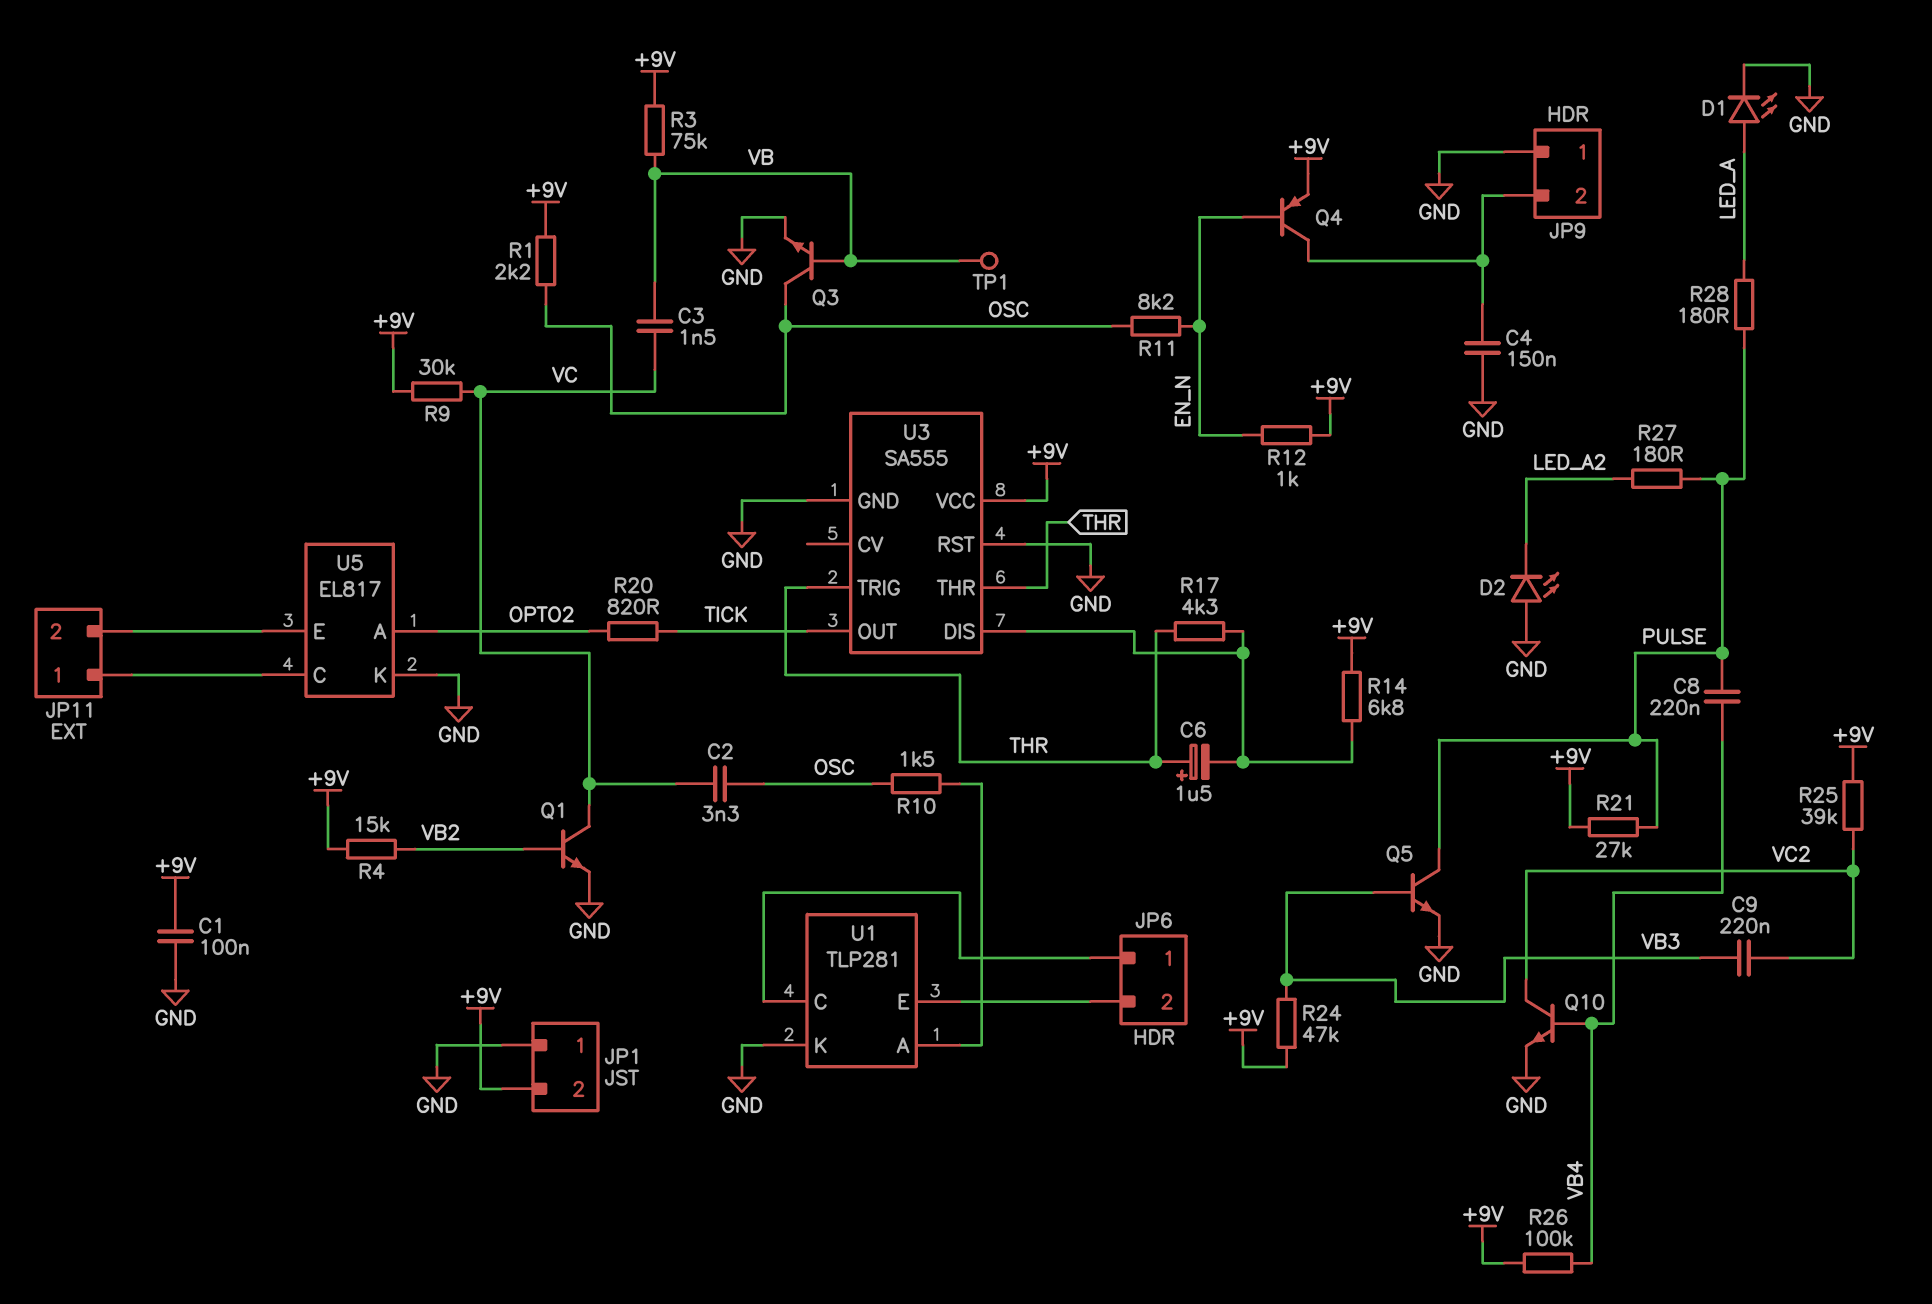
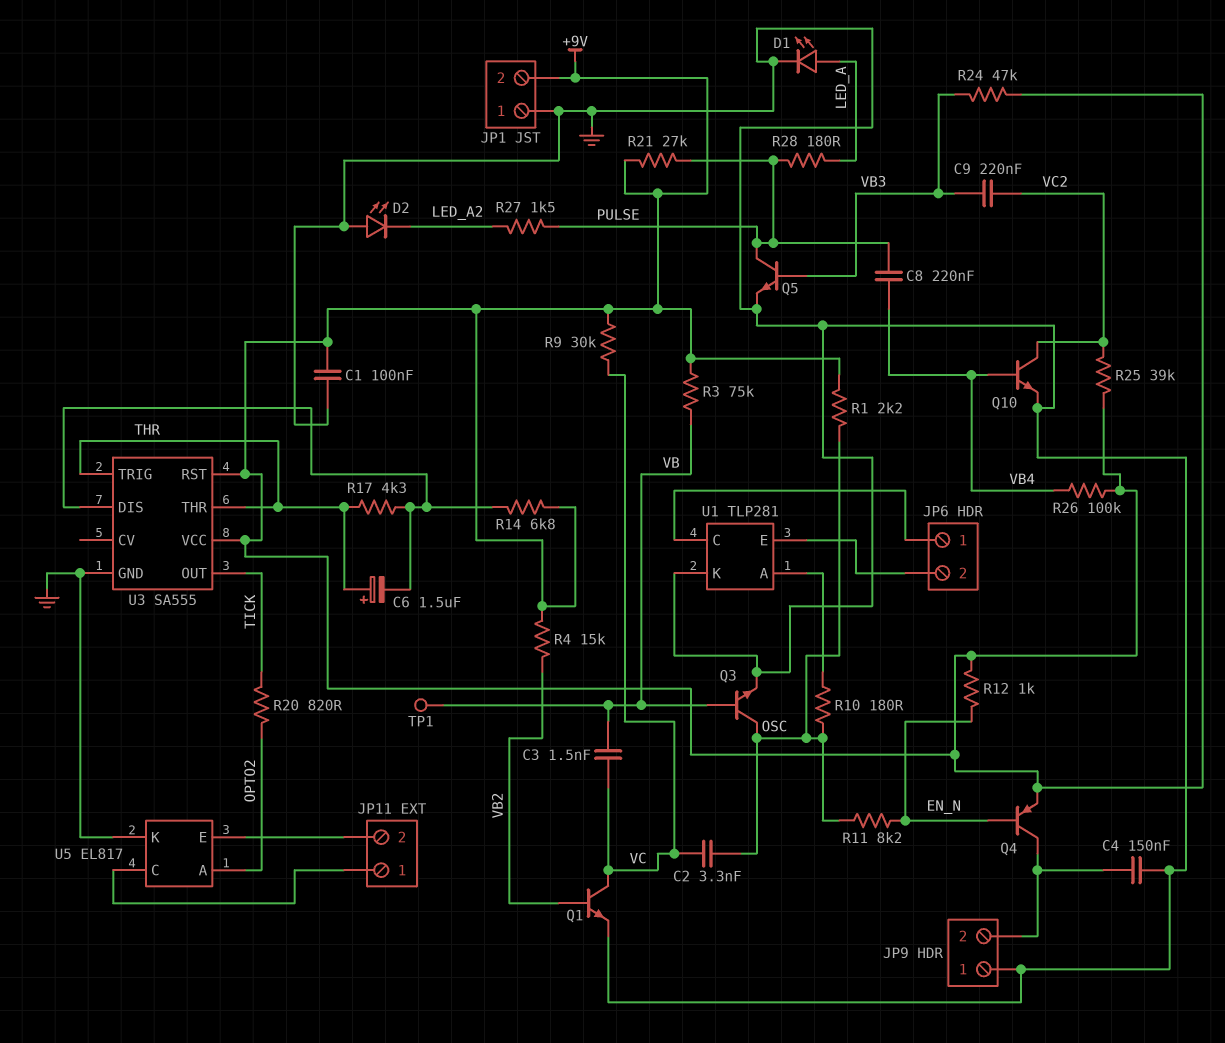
R10: 1.5k (OSC, U1/A) -> 180 (OSC, U1/A)
R27: 180 (LED_A2, PULSE) -> 1.5k (LED_A2, PULSE)
U3 pin RST: GND -> +9V

